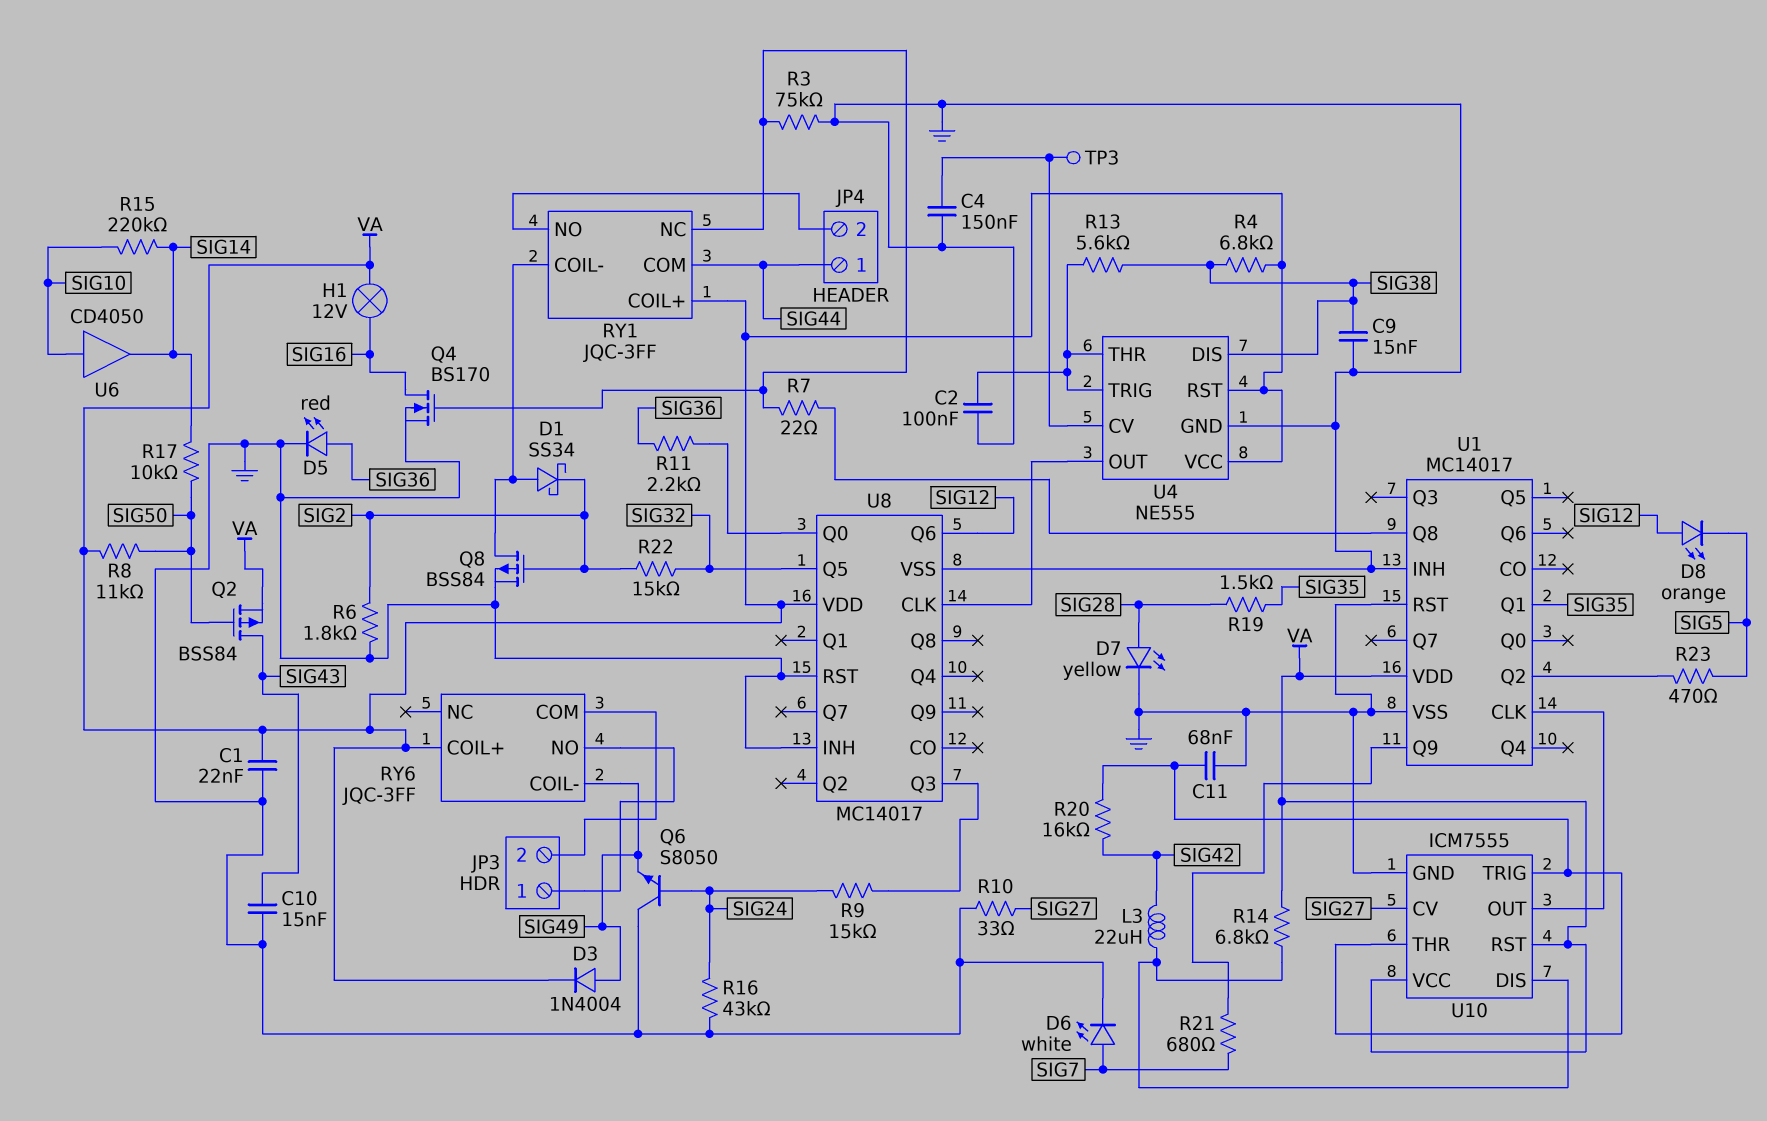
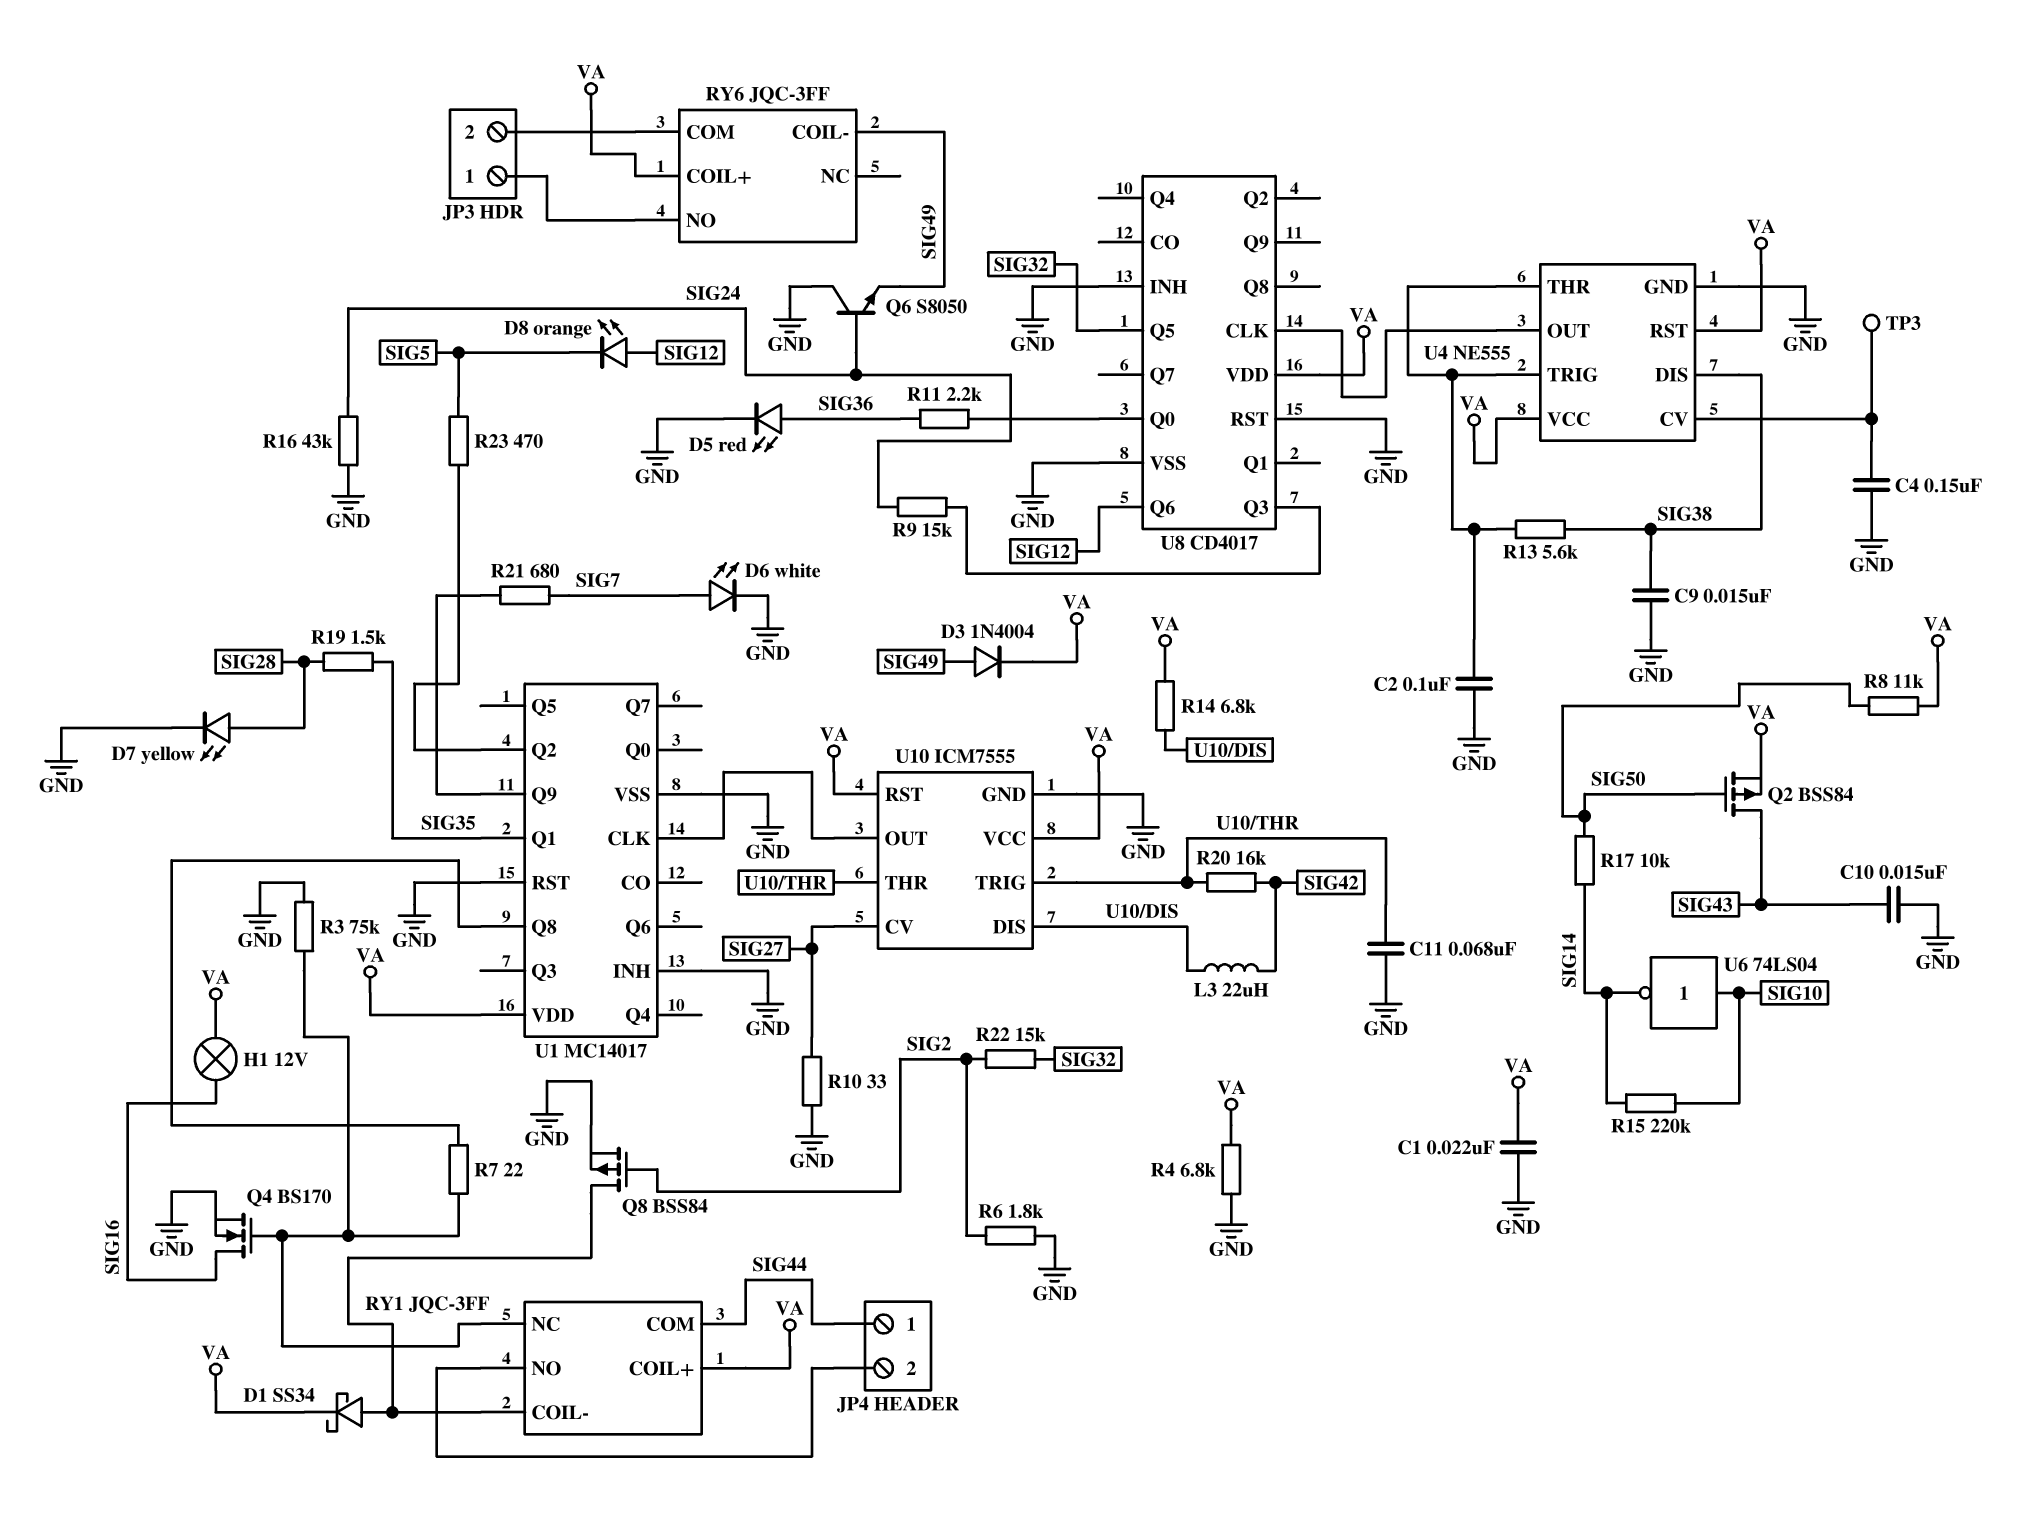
D1: schottky SS34 (A RY1/COIL-, K SIG2) -> schottky SS34 (A RY1/COIL-, K VA)
R4: 6.8k (SIG38, VA) -> 6.8k (GND, VA)
U6: buffer CD4050 (in SIG10, out SIG14) -> NOT 74LS04 (in SIG10, out SIG14)
U8: MC14017 -> CD4017

